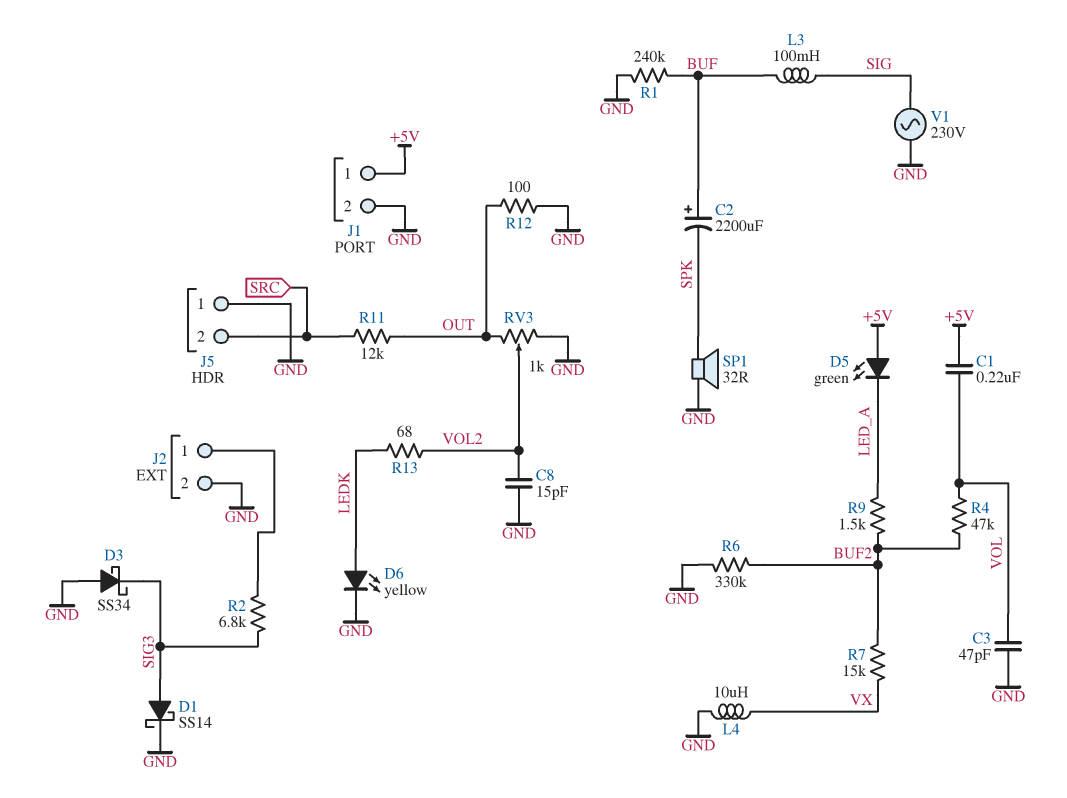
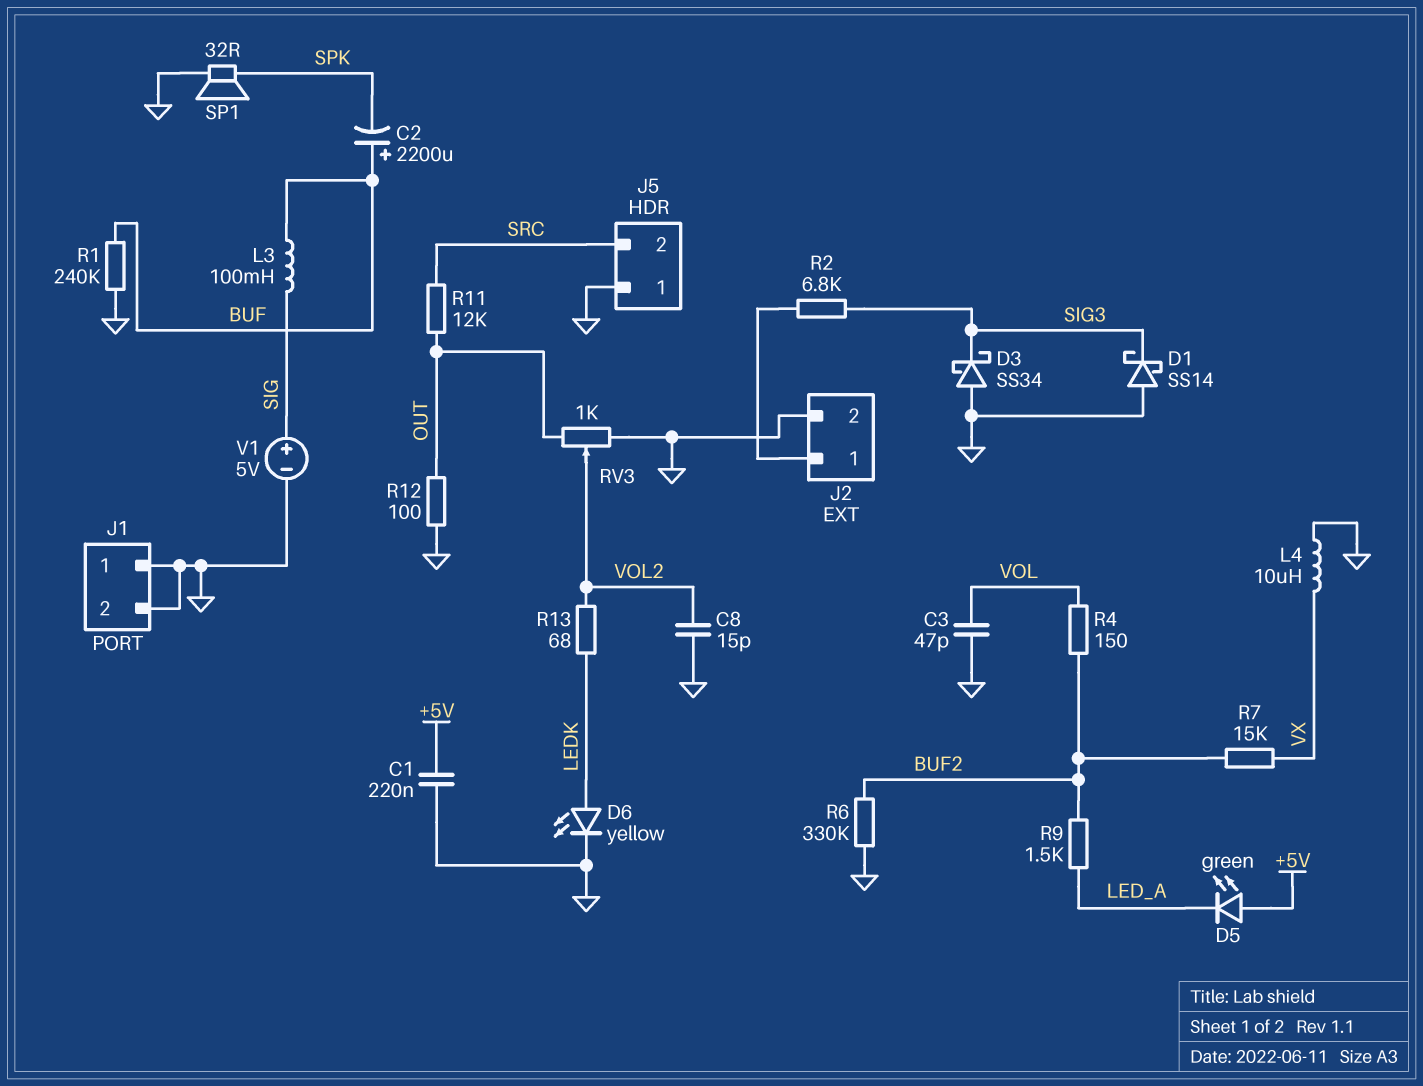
C1: 220nF (+5V, VOL) -> 220nF (+5V, GND)
D1: schottky SS14 (A SIG3, K GND) -> schottky SS14 (A GND, K SIG3)
J1 pin 1: +5V -> GND
R4: 47k (BUF2, VOL) -> 150 (BUF2, VOL)
V1: AC 230V (GND, SIG) -> 5V (plus SIG, minus GND)

